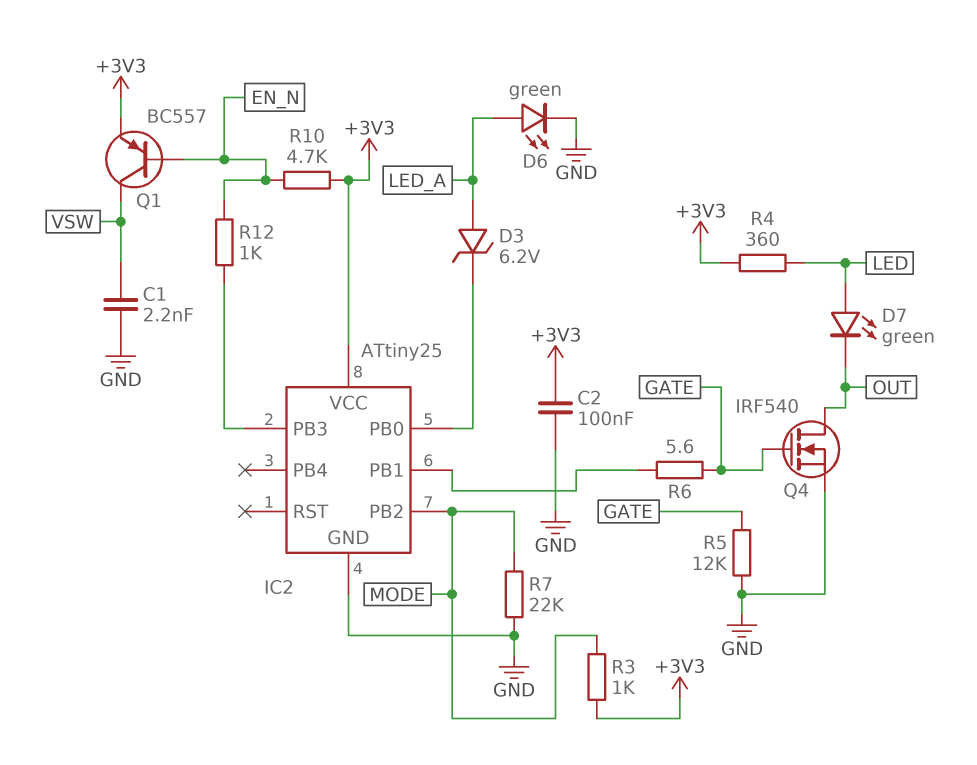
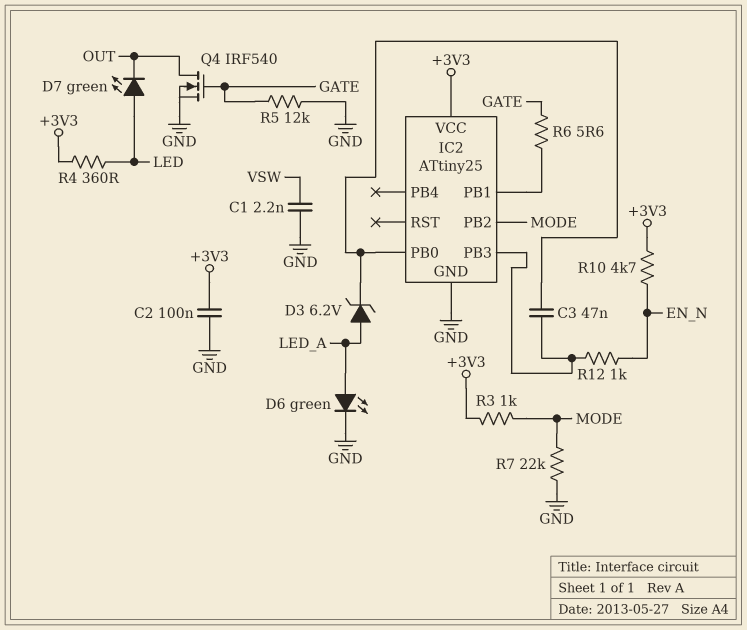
C3: none -> 47nF (IC2/PB0, IC2/PB3)
Q1: PNP BC557 (B EN_N, C VSW, E +3V3) -> none

